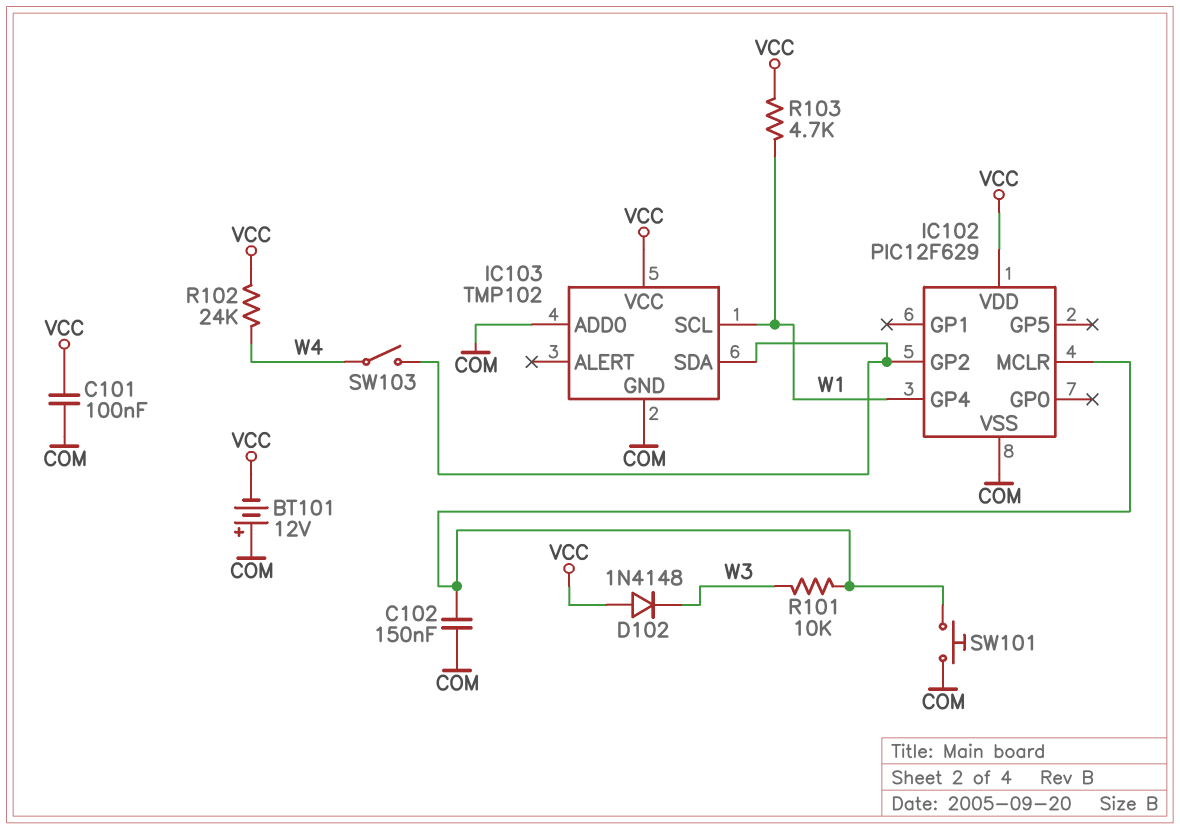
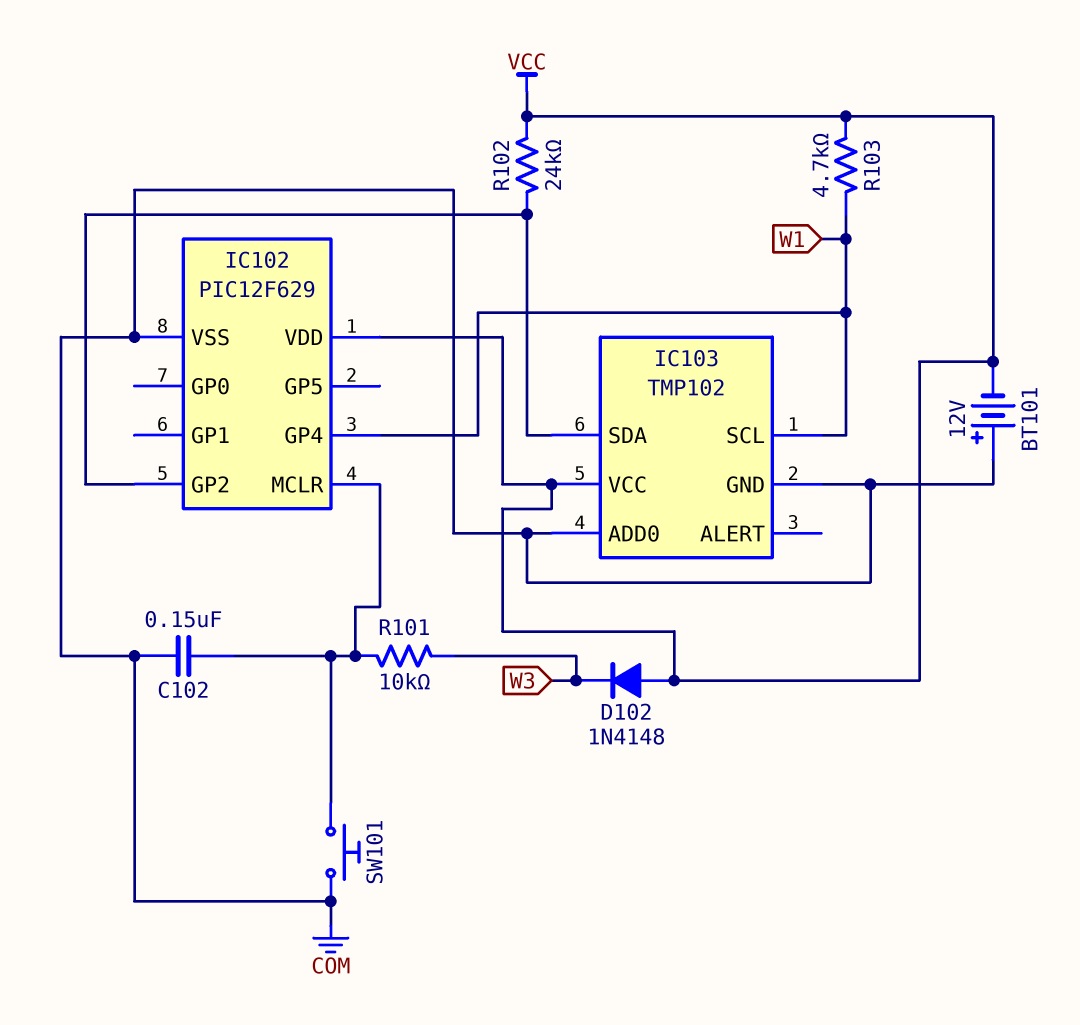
C101: 100nF (COM, VCC) -> none
R102: 24k (VCC, W4) -> 24k (IC102/GP2, VCC)
SW103: switch (IC102/GP2, W4) -> none

